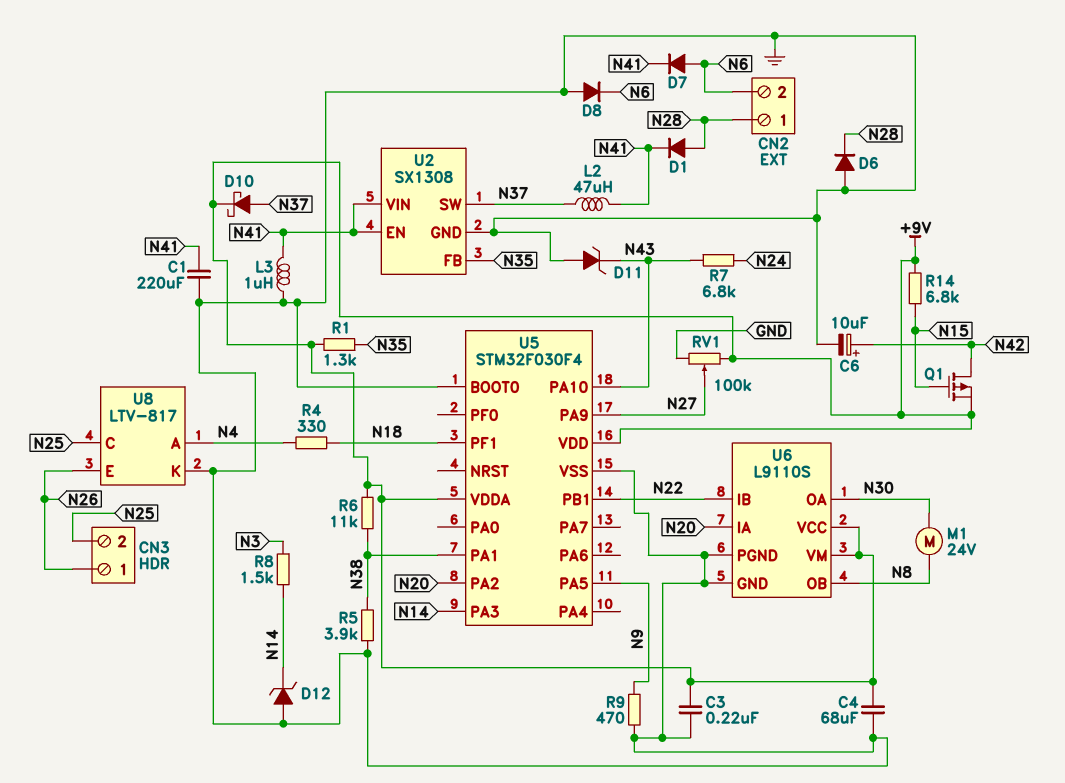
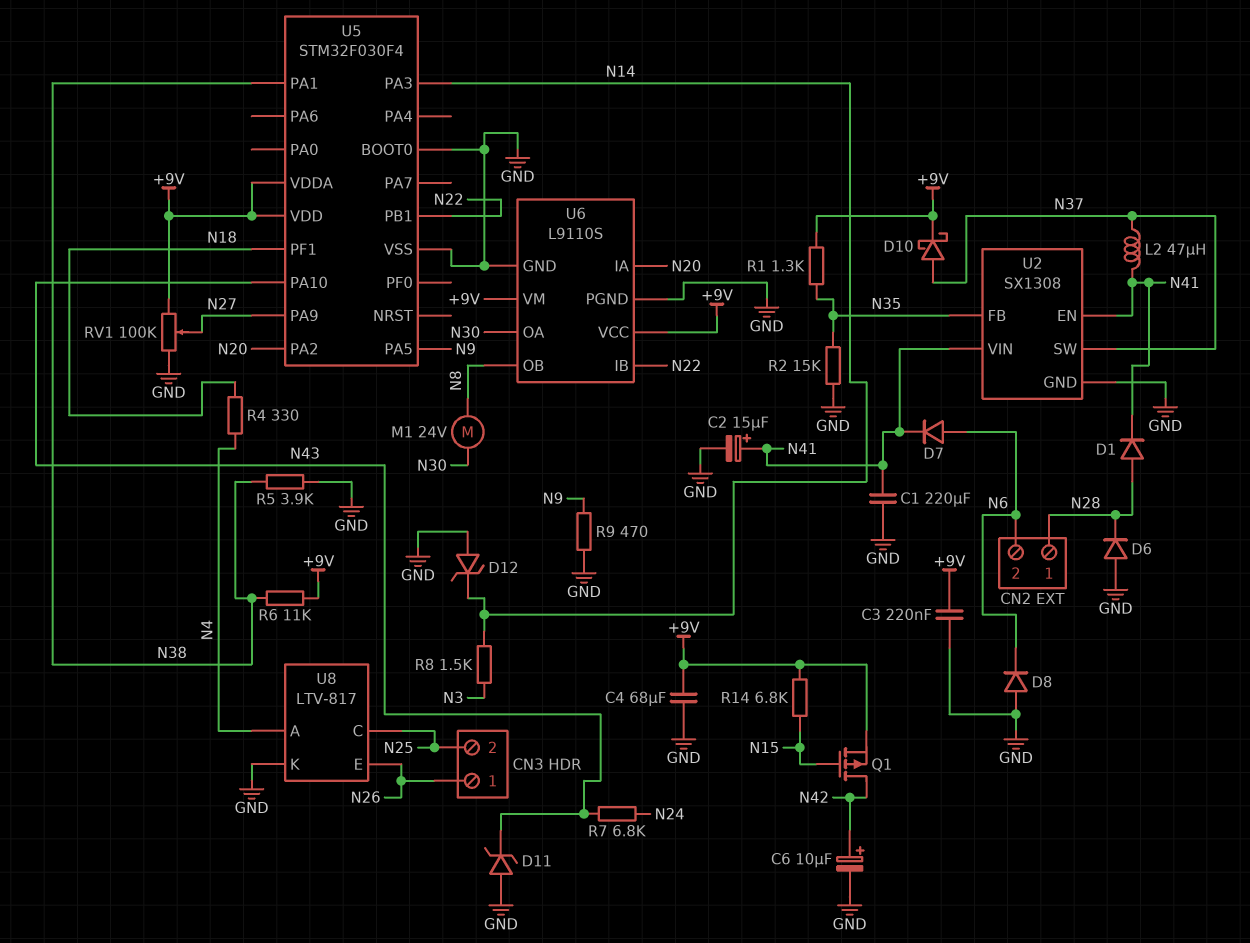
C2: none -> 15uF (plus N41, minus GND)
L3: 1uH (GND, N41) -> none
R2: none -> 15k (GND, N35)

